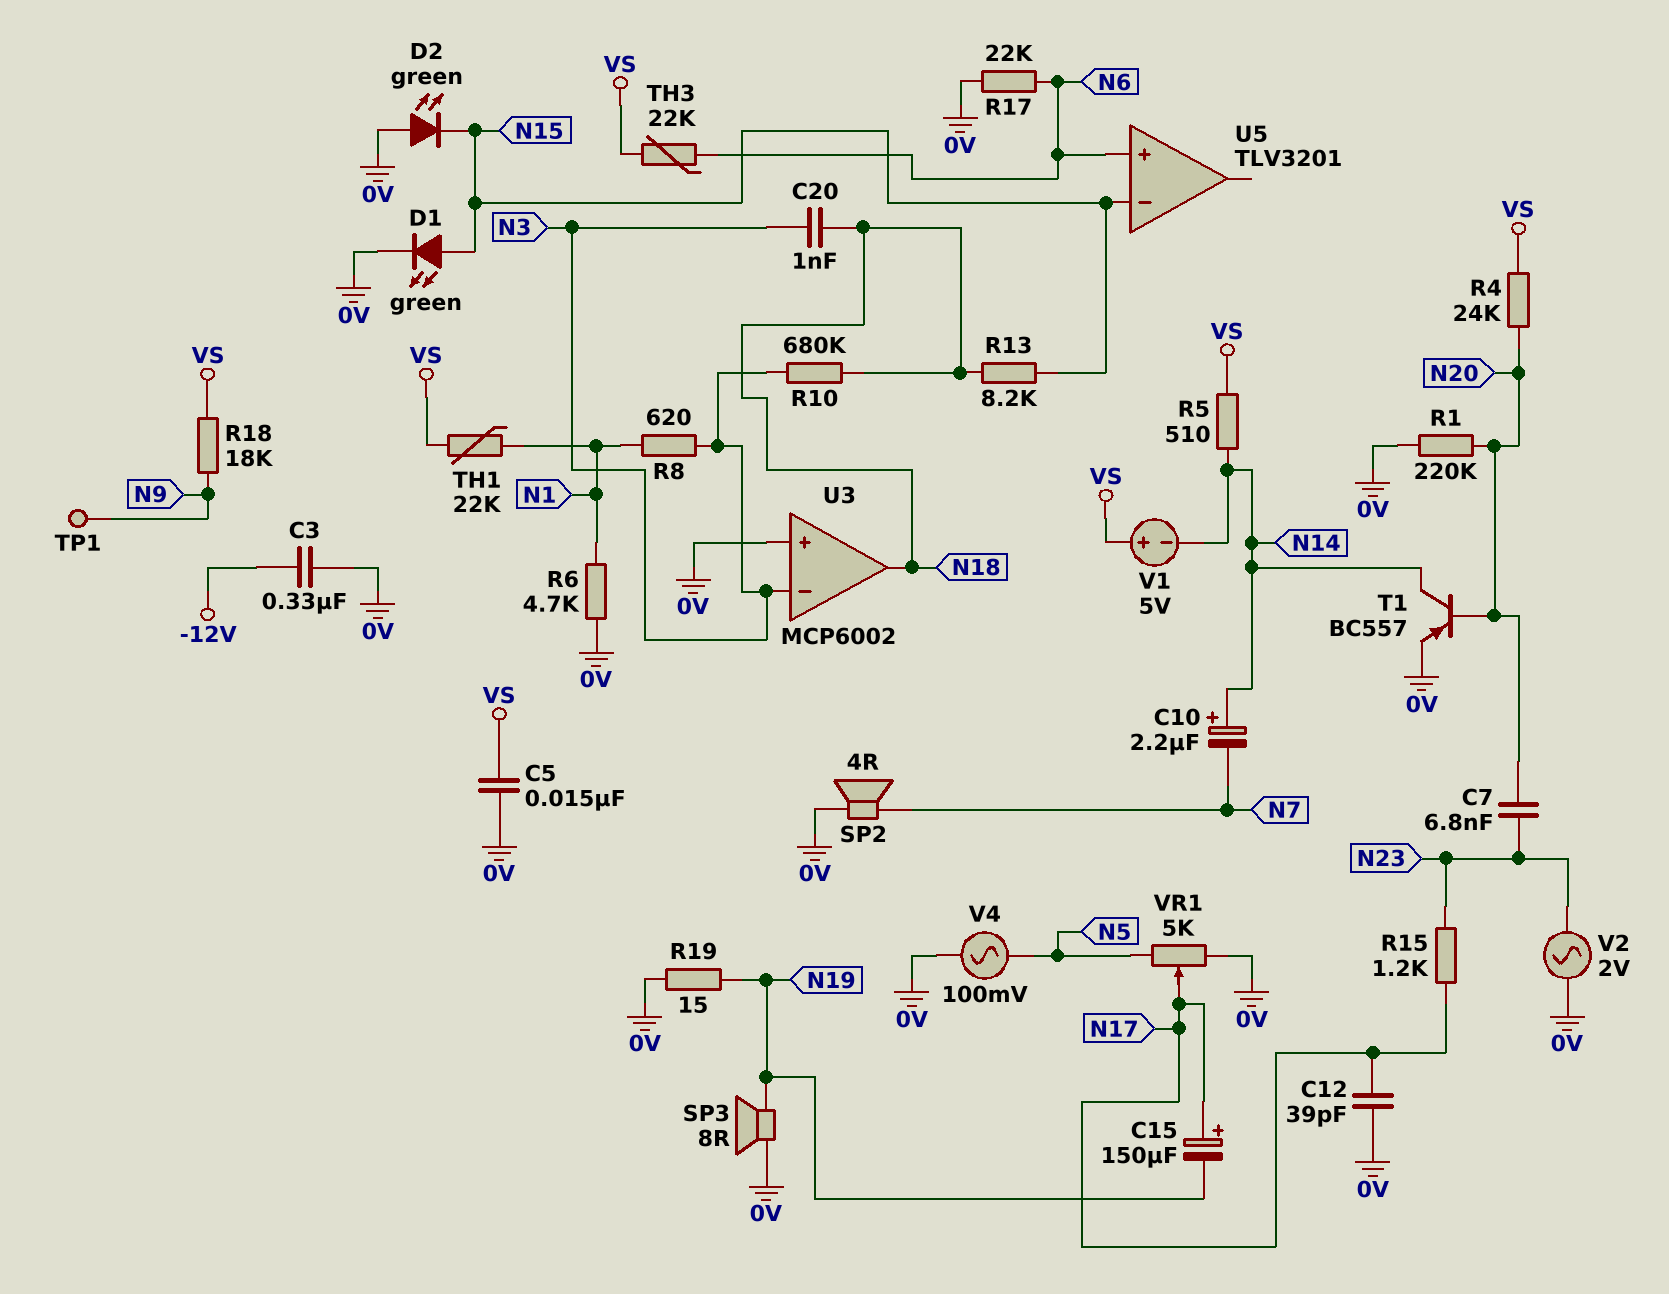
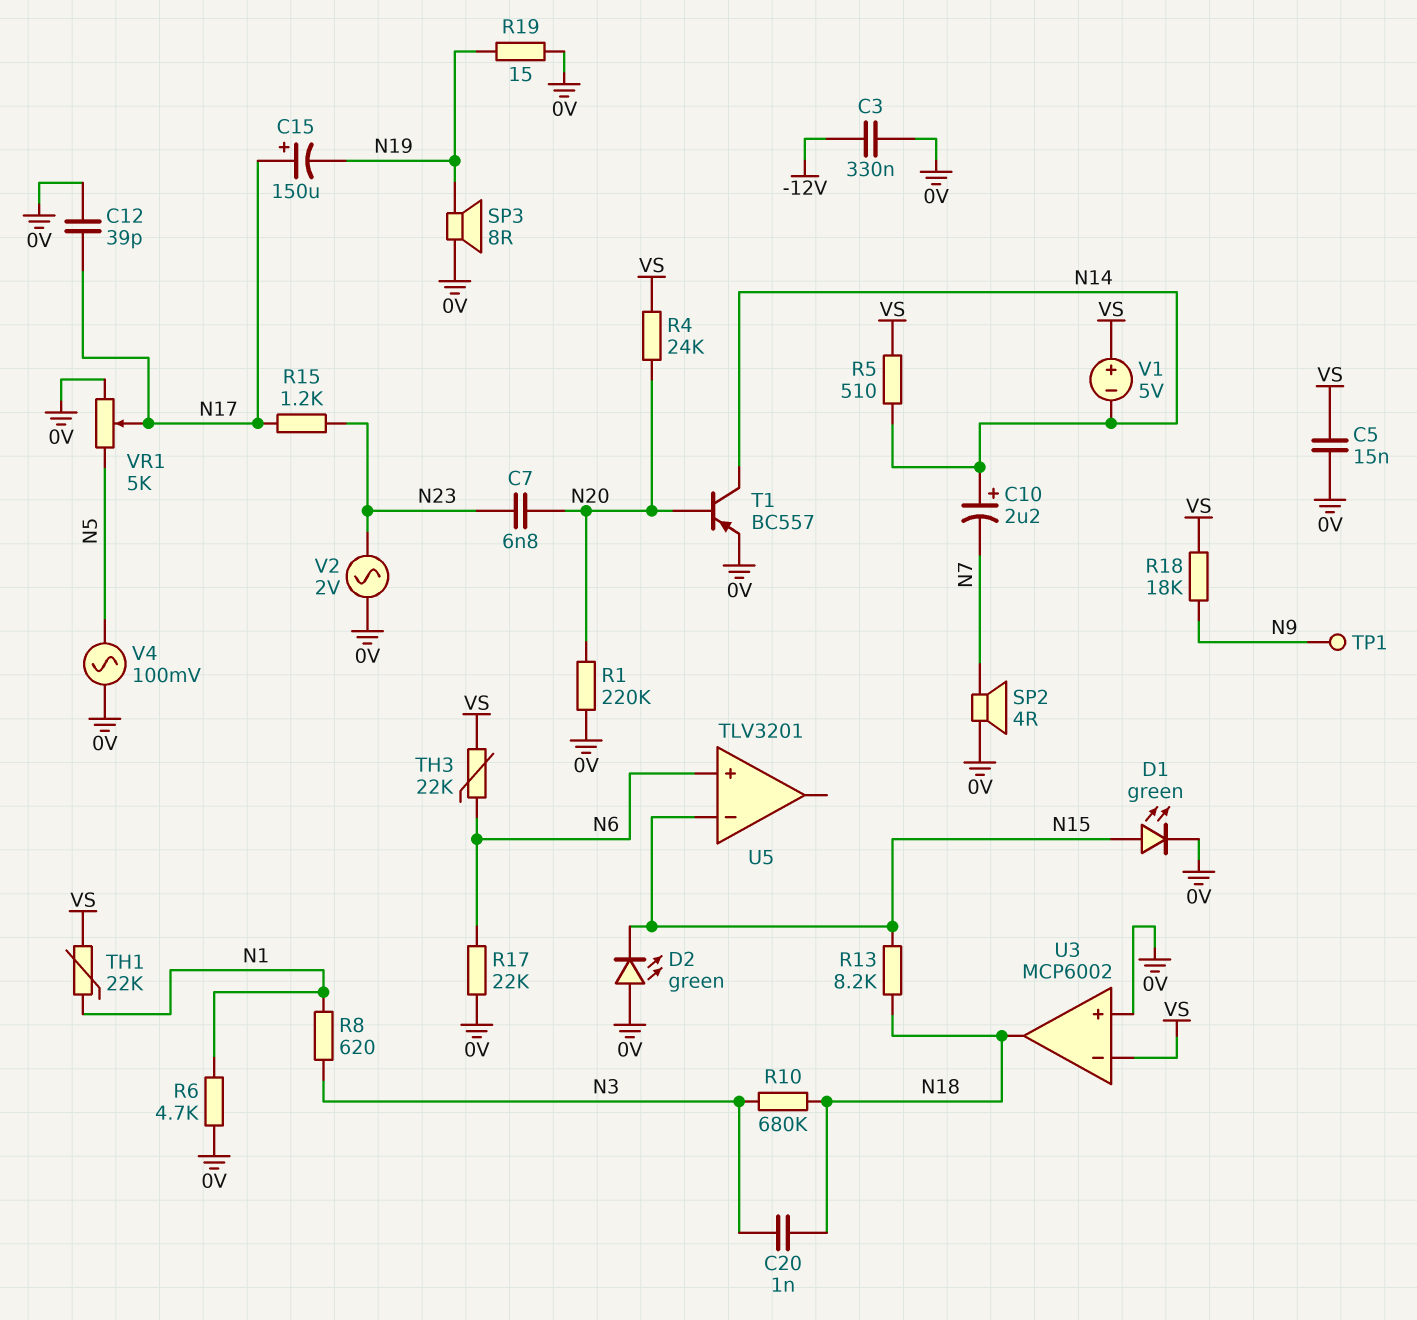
U3 pin in-: N3 -> VS

